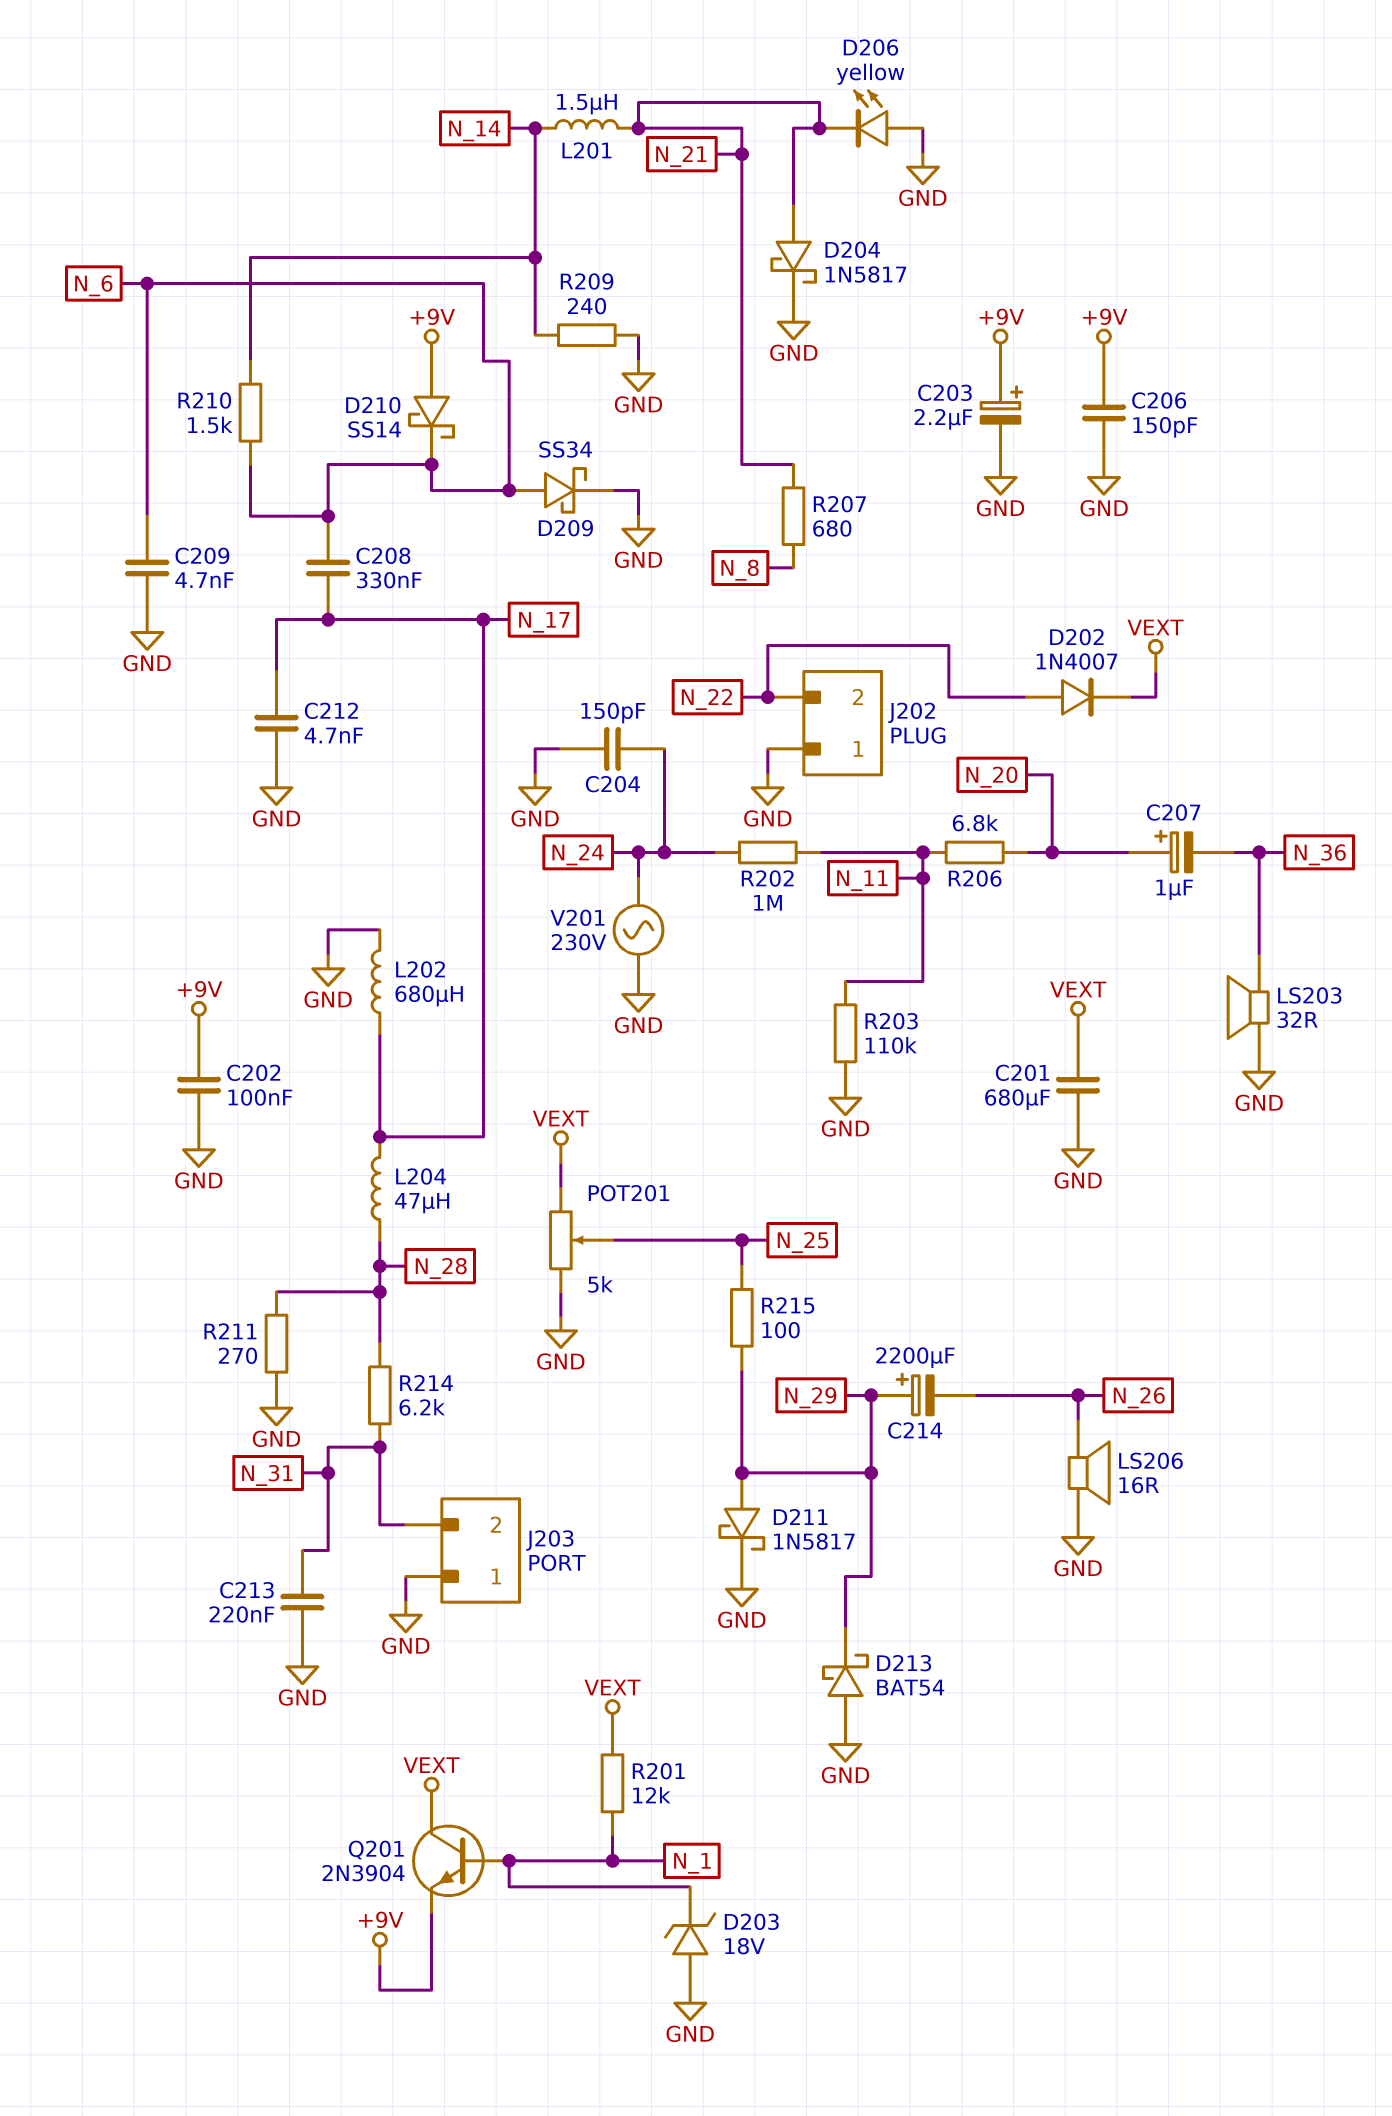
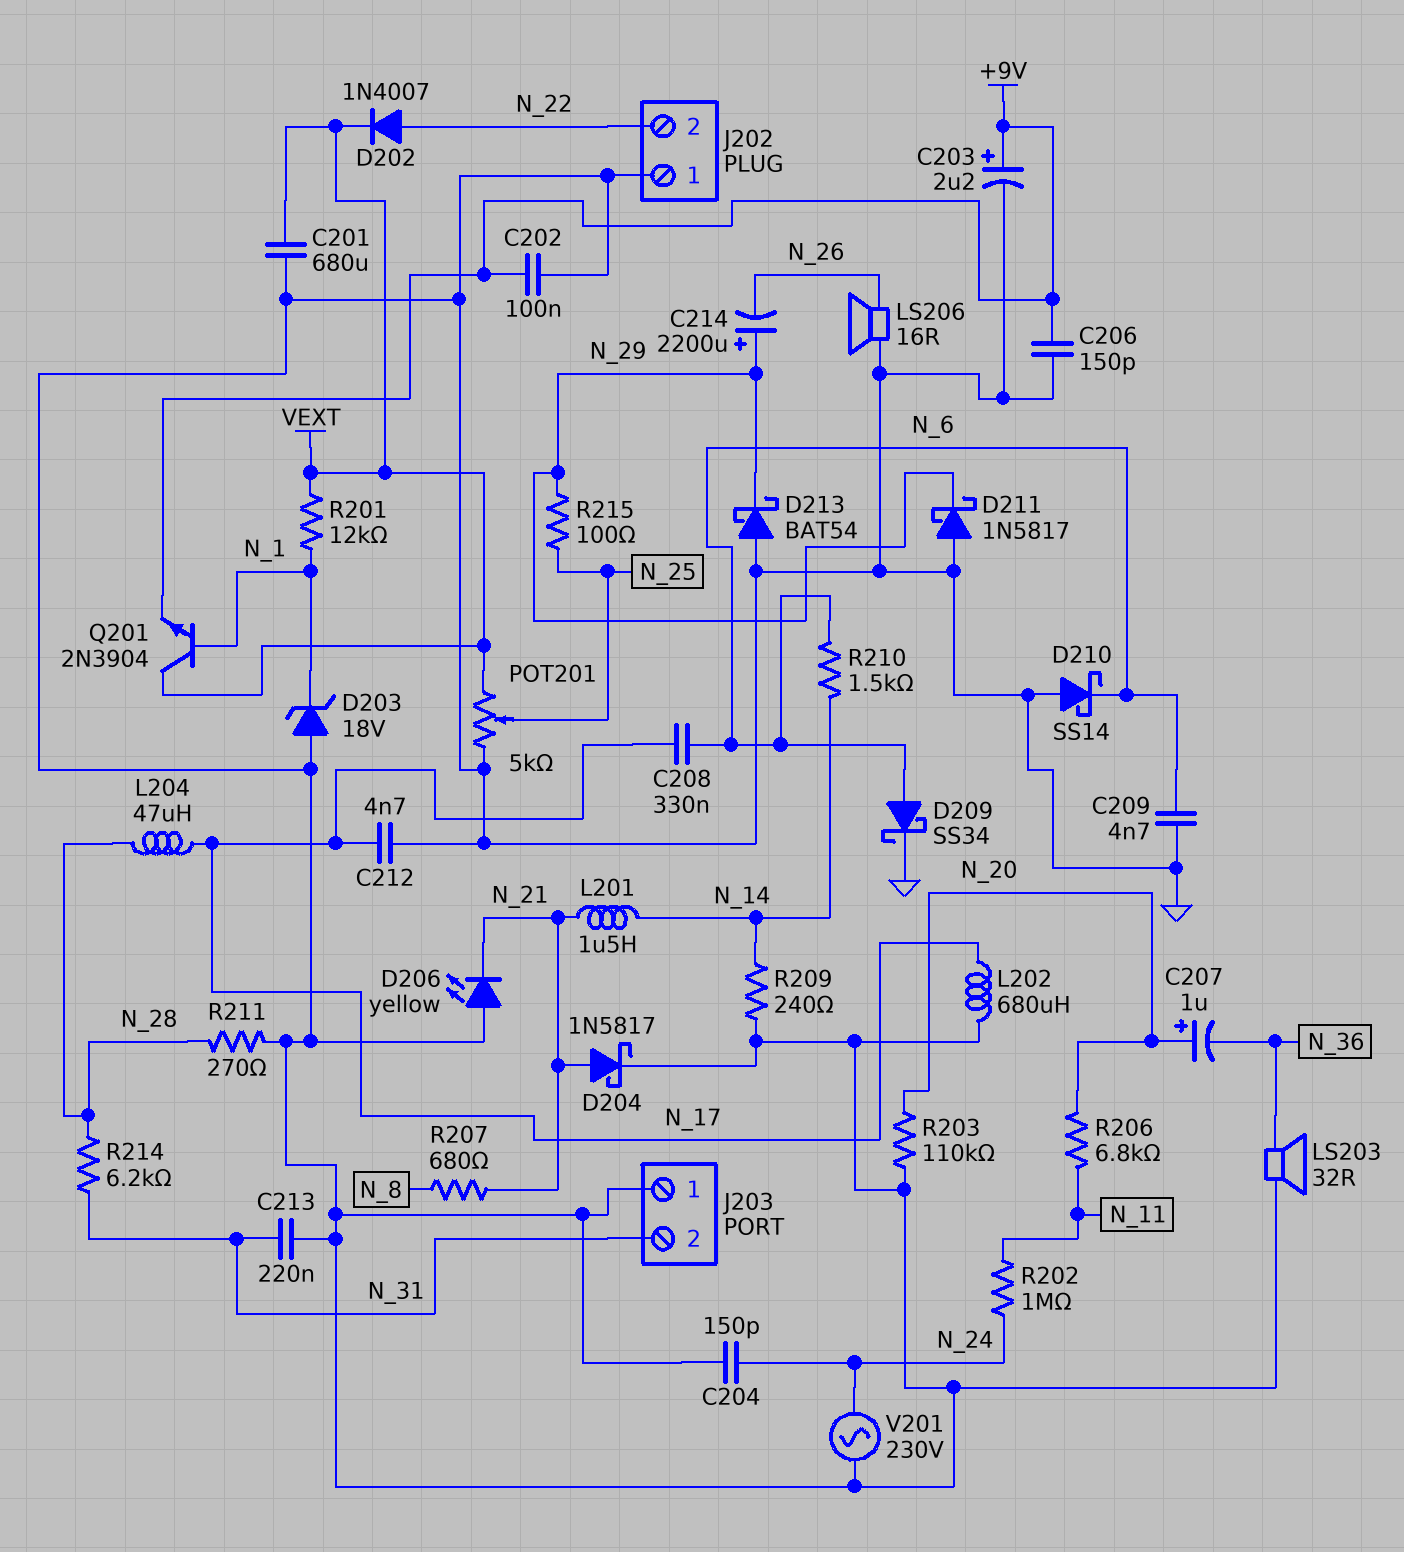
D210: schottky SS14 (A +9V, K N_6) -> schottky SS14 (A GND, K N_6)
D211: schottky 1N5817 (A N_29, K GND) -> schottky 1N5817 (A GND, K N_29)
R203: 110k (GND, N_11) -> 110k (GND, N_20)

